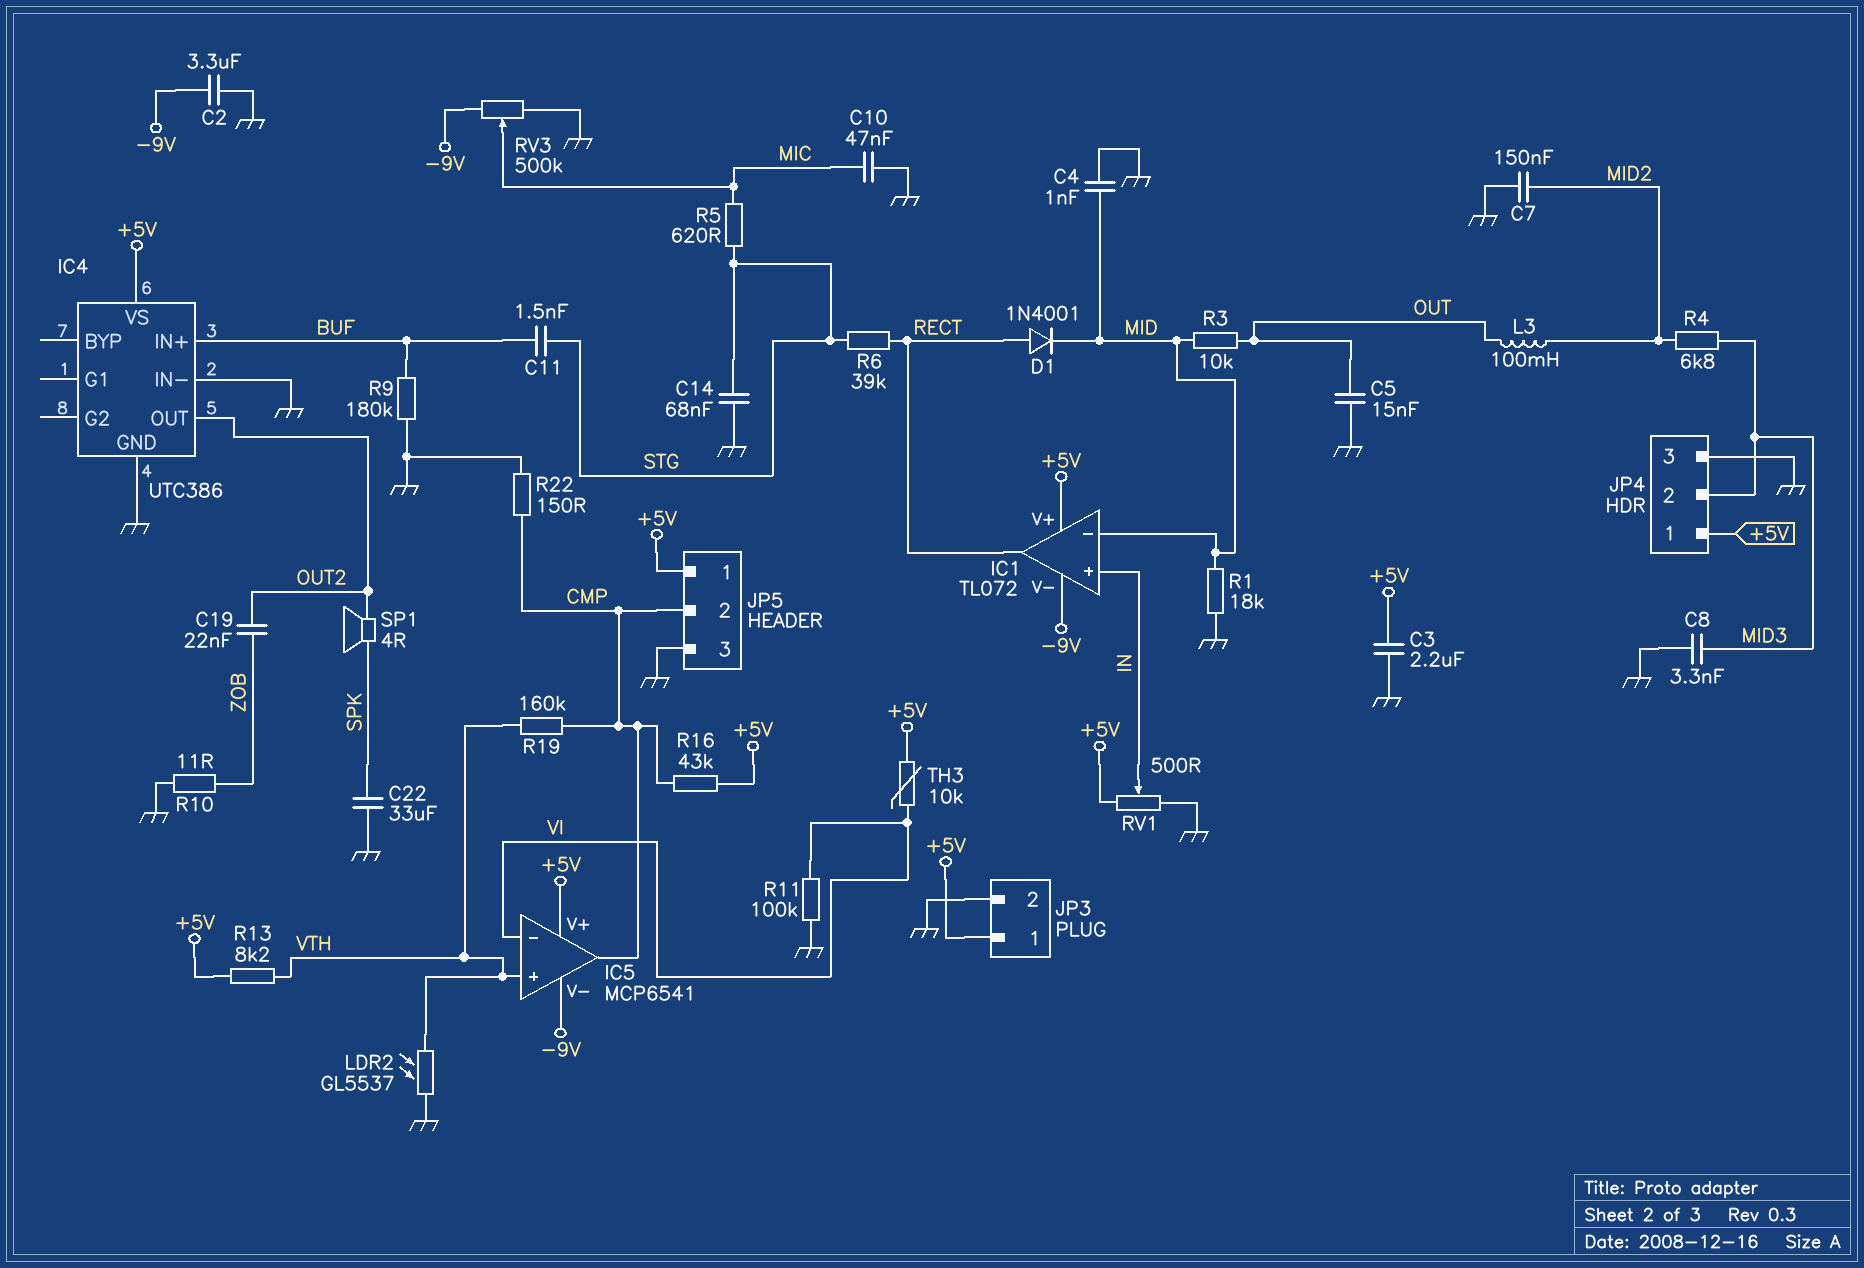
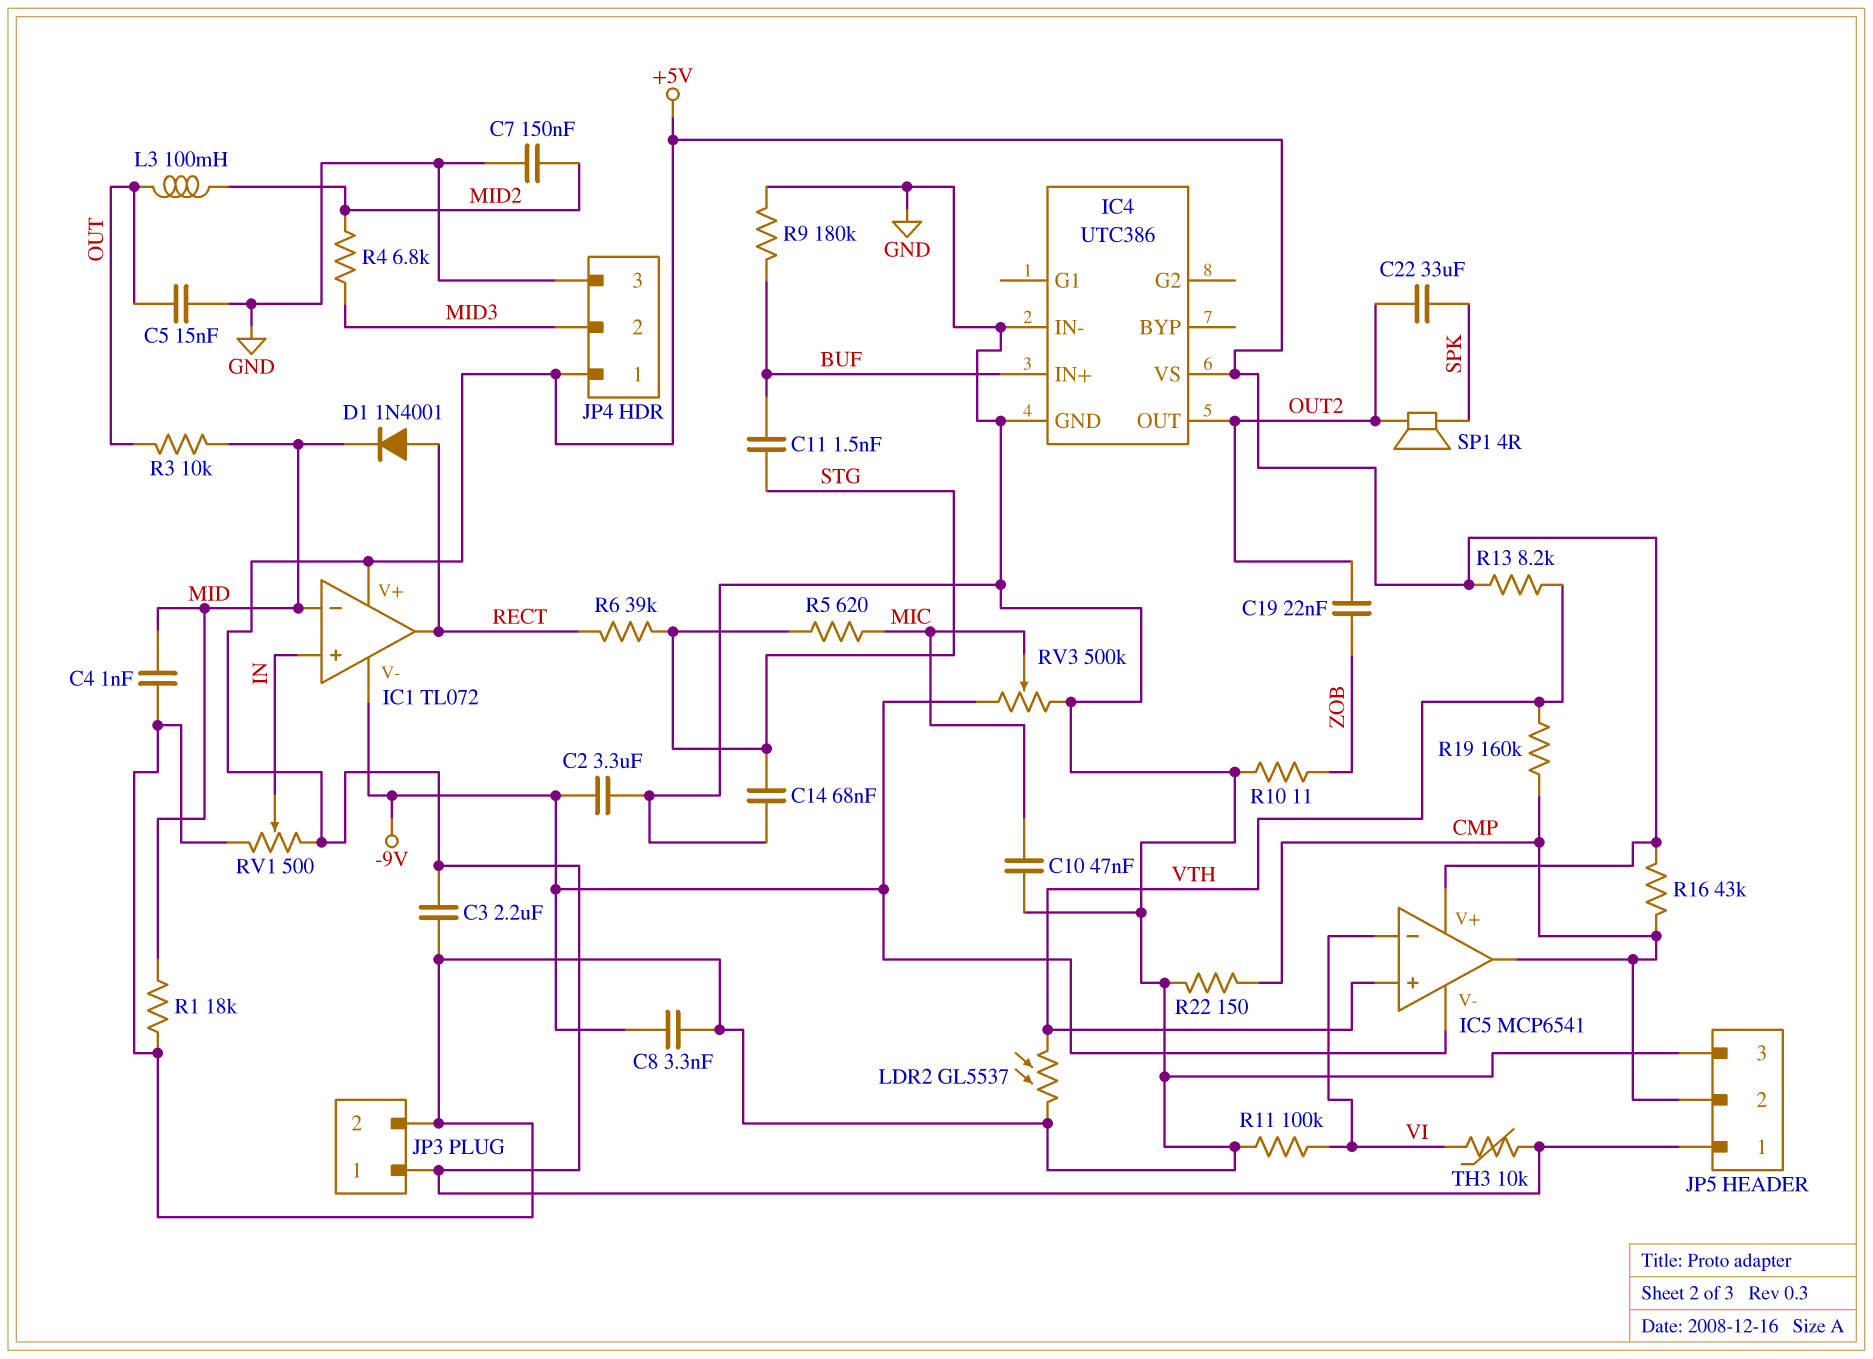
C8: 3.3nF (GND, MID3) -> 3.3nF (-9V, GND)
C22: 33uF (GND, SPK) -> 33uF (OUT2, SPK)

